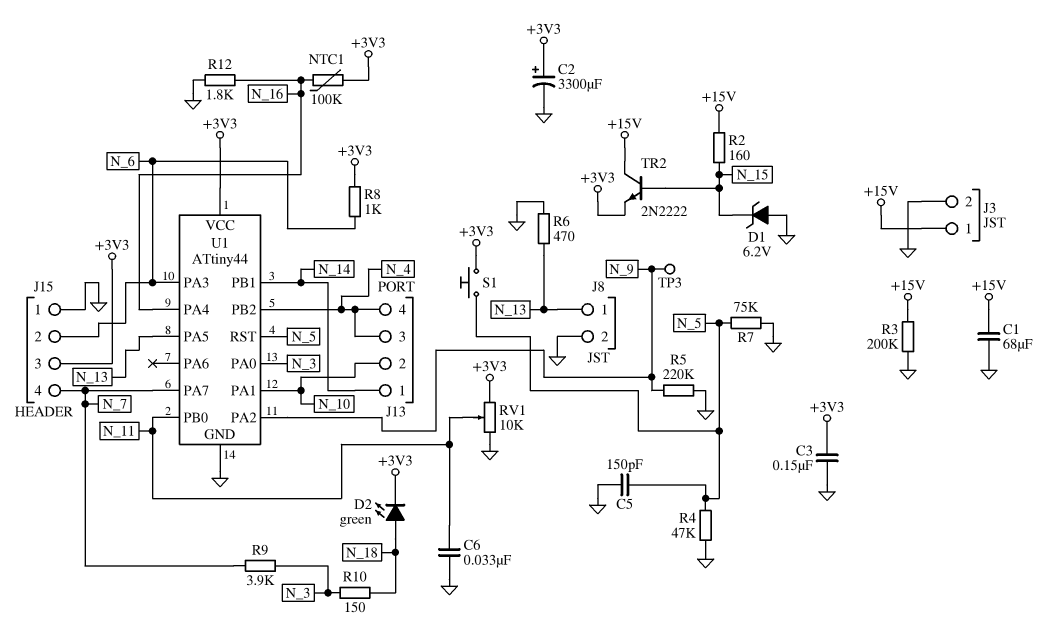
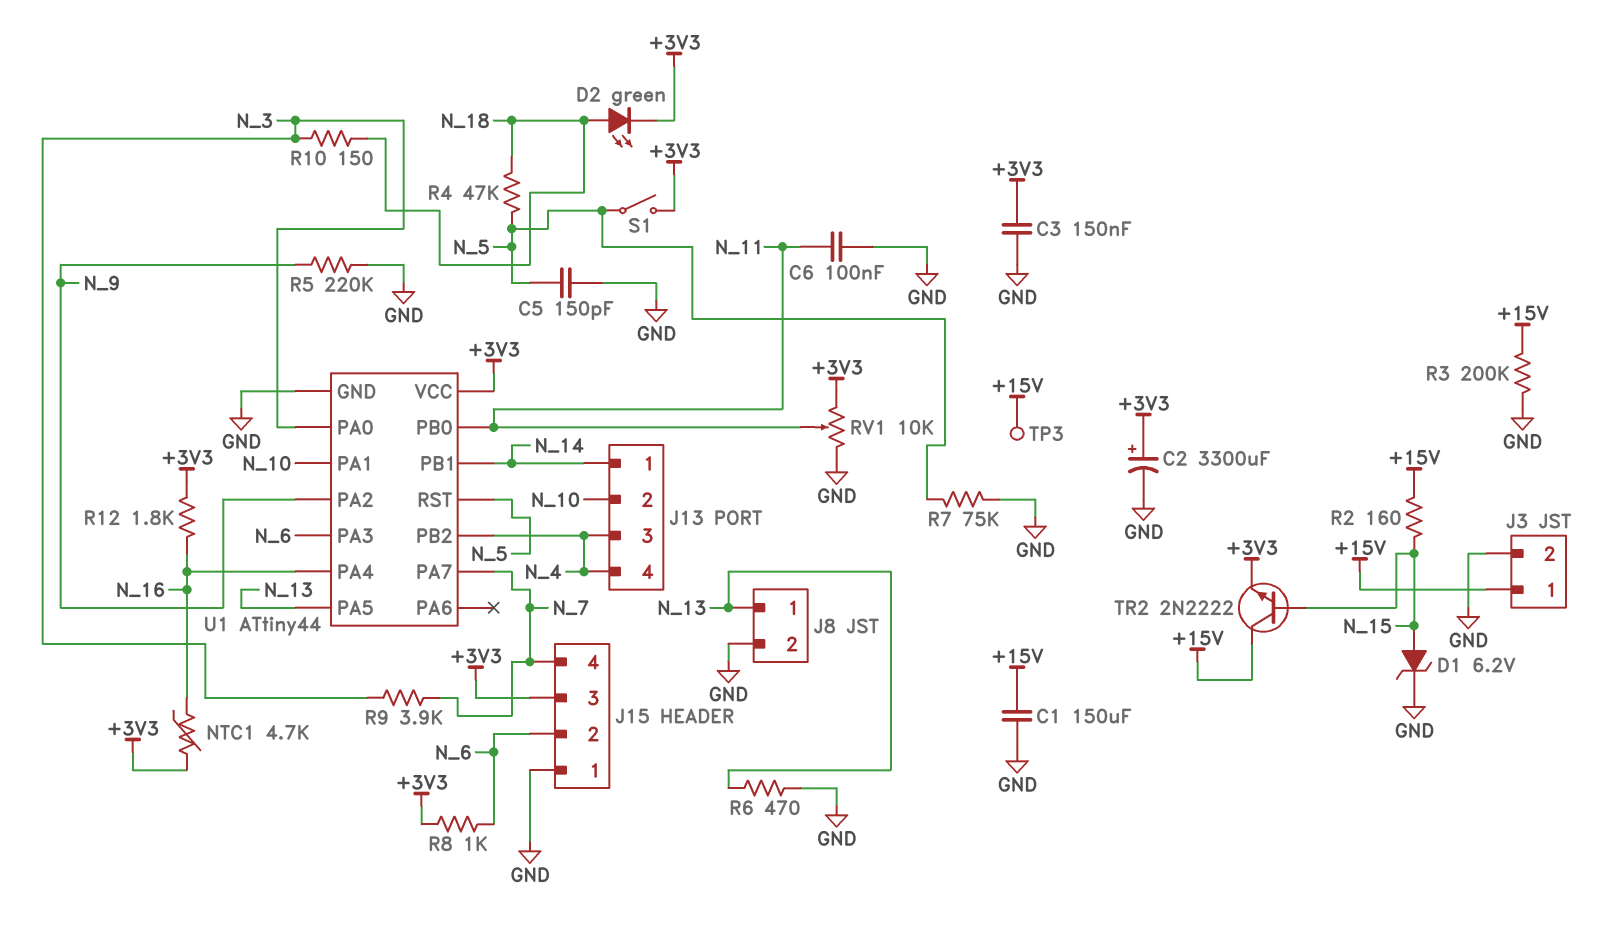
C1: 68uF (+15V, GND) -> 150uF (+15V, GND)
C6: 33nF (GND, N_11) -> 100nF (GND, N_11)
D1: zener 6.2V (A GND, K N_15) -> zener 6.2V (A N_15, K GND)
NTC1: 100k (+3V3, N_16) -> 4.7k (+3V3, N_16)
R4: 47k (GND, N_5) -> 47k (N_5, N_18)
R12: 1.8k (GND, N_16) -> 1.8k (+3V3, N_16)
S1: button (+3V3, N_5) -> switch (+3V3, N_5)
TP3: test point (N_9) -> test point (+15V)

